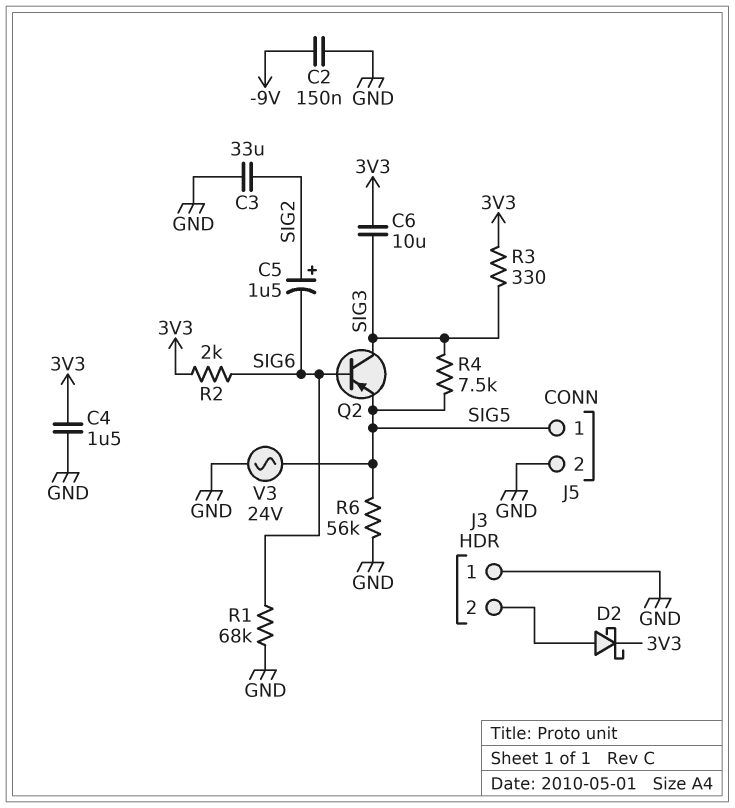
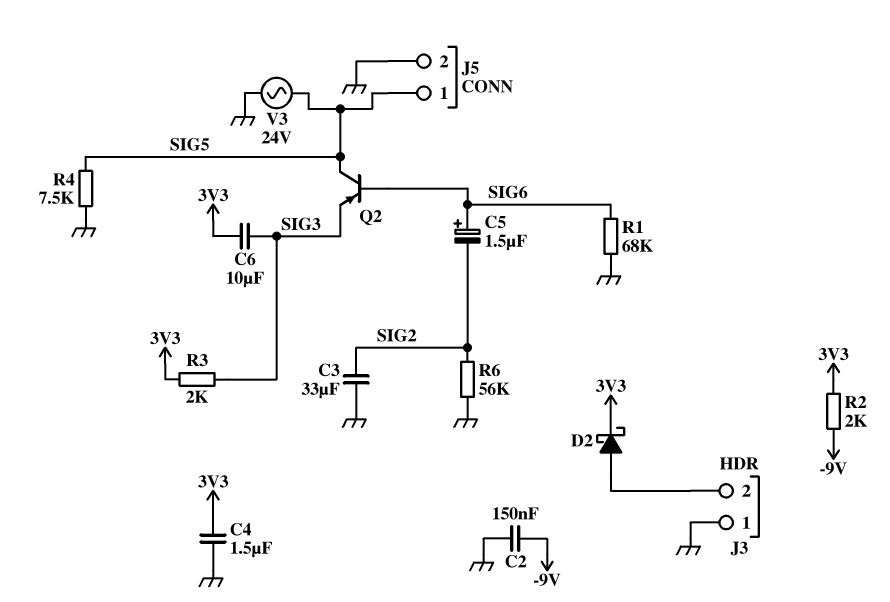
C5: 1.5uF (plus SIG2, minus SIG6) -> 1.5uF (plus SIG6, minus SIG2)
Q2: PNP (B SIG6, C SIG3, E SIG5) -> PNP (B SIG6, C SIG5, E SIG3)
R2: 2k (3V3, SIG6) -> 2k (-9V, 3V3)
R3: 330 (3V3, SIG3) -> 2k (3V3, SIG3)
R4: 7.5k (SIG3, SIG5) -> 7.5k (GND, SIG5)
R6: 56k (GND, SIG5) -> 56k (GND, SIG2)

